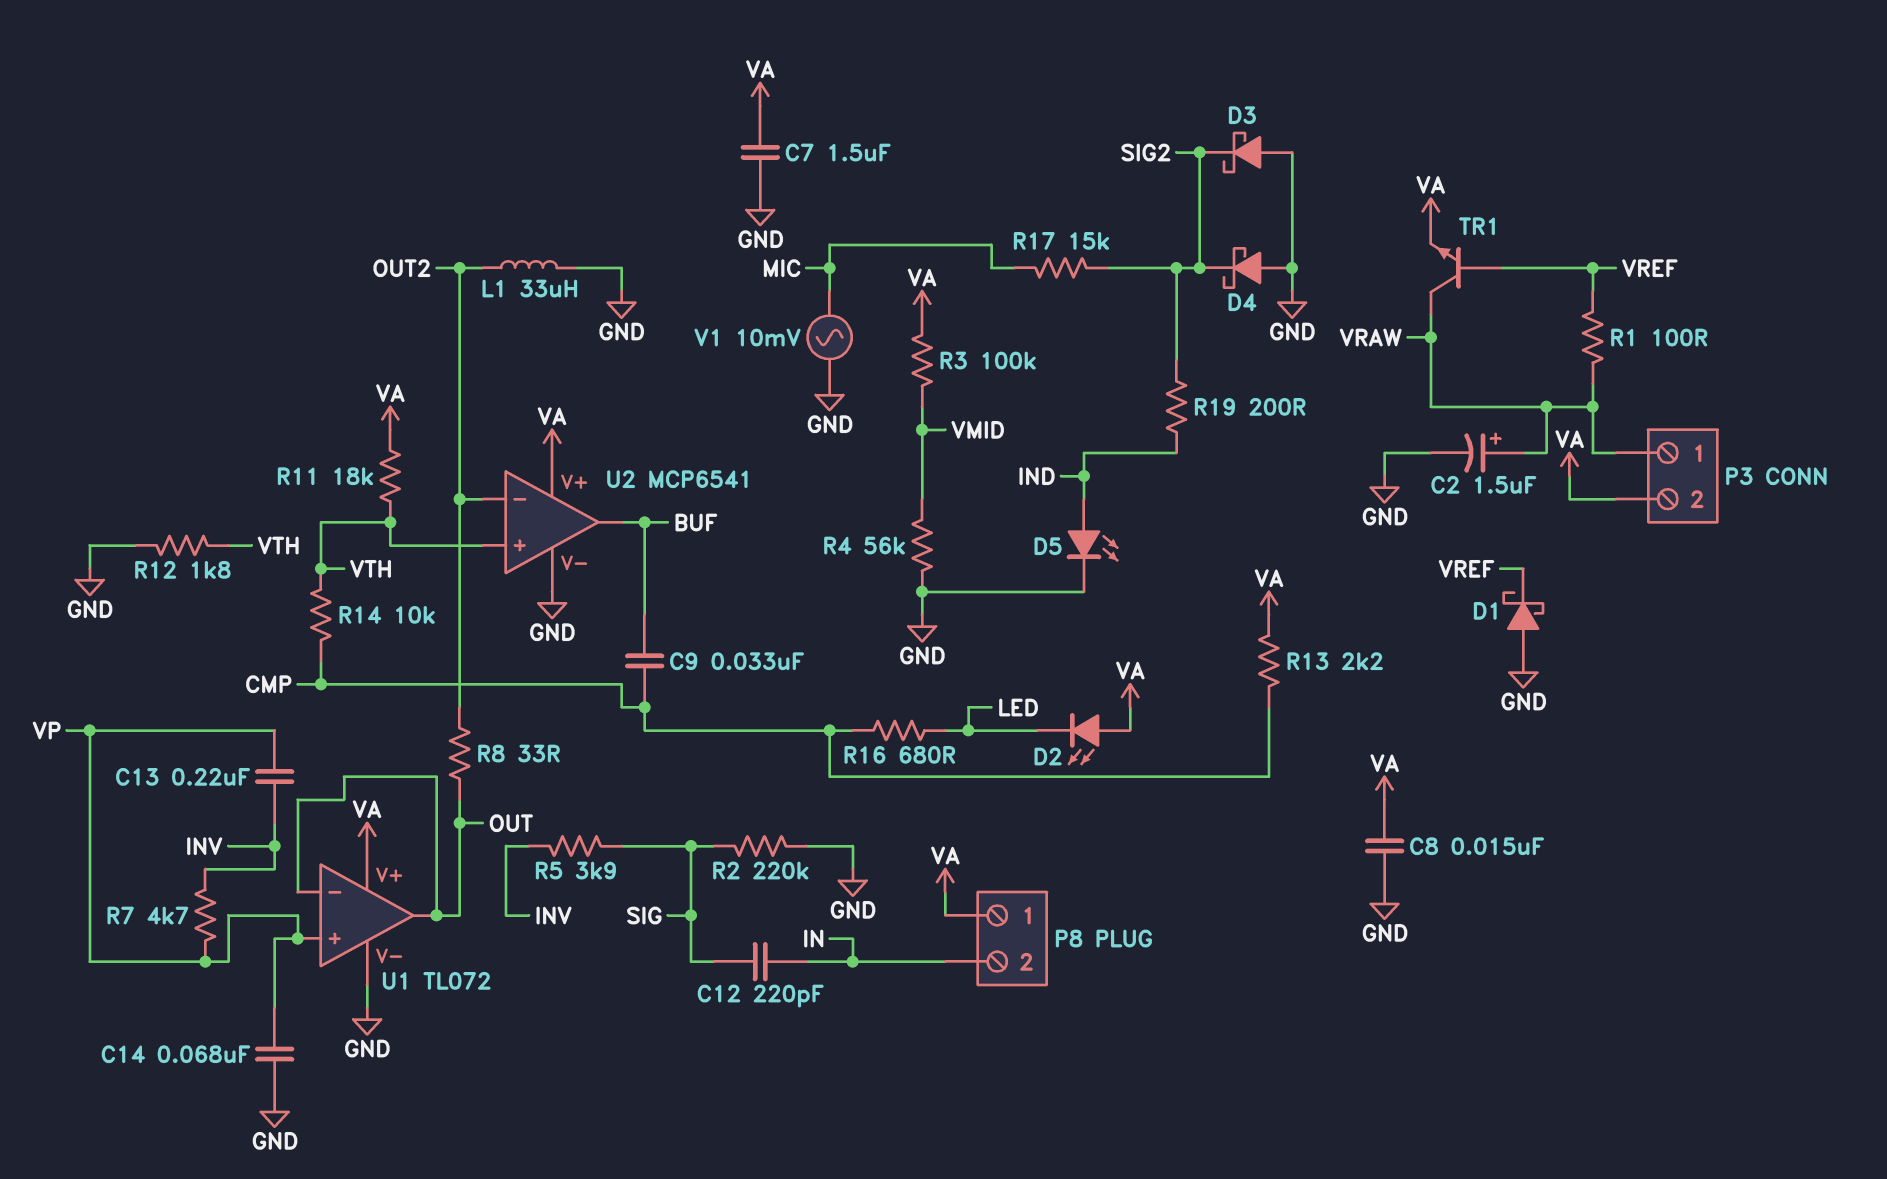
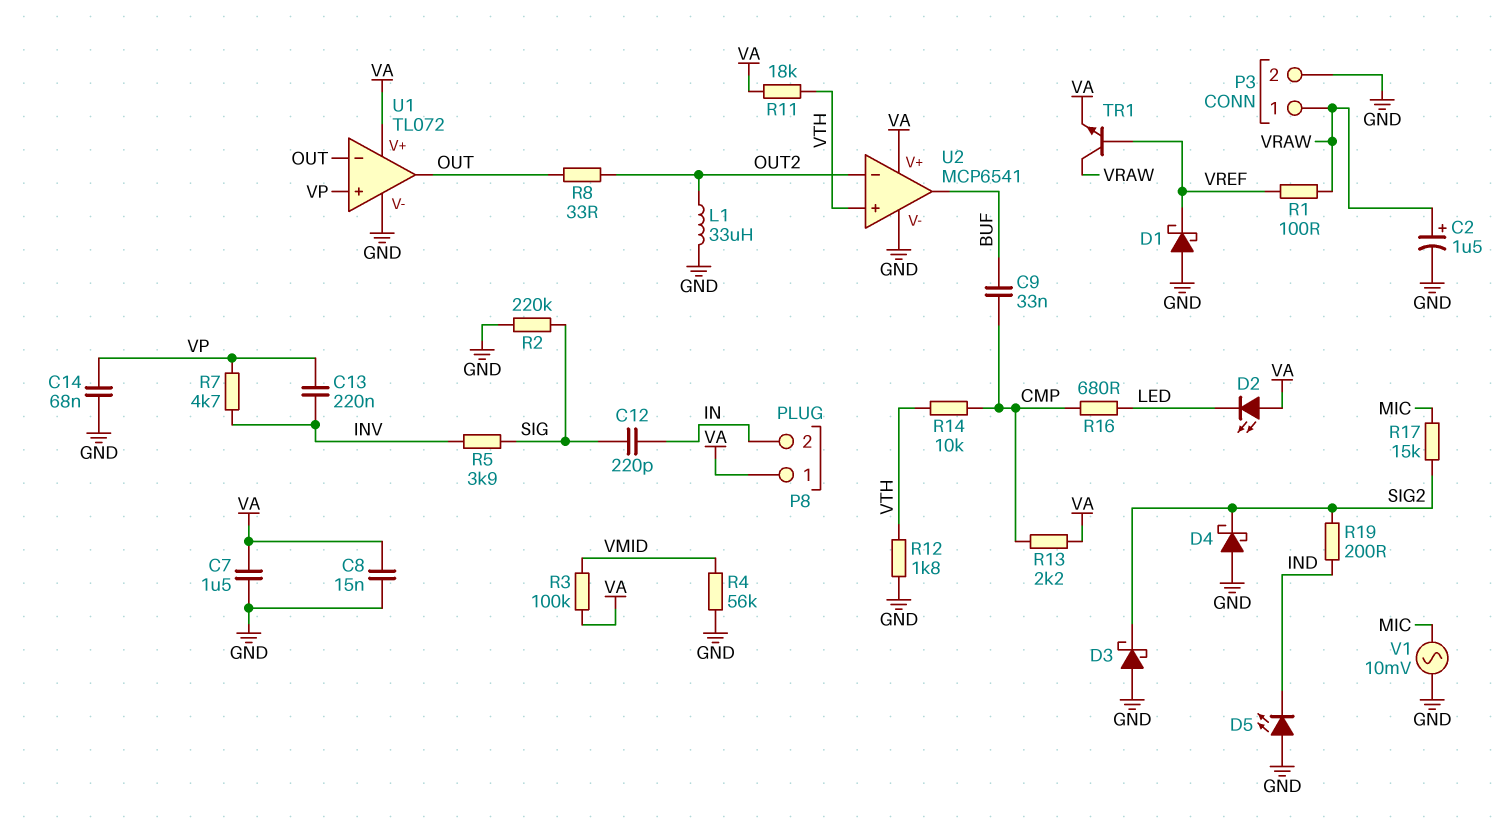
D5: LED (A IND, K GND) -> LED (A GND, K IND)
P3 pin 2: VA -> GND

